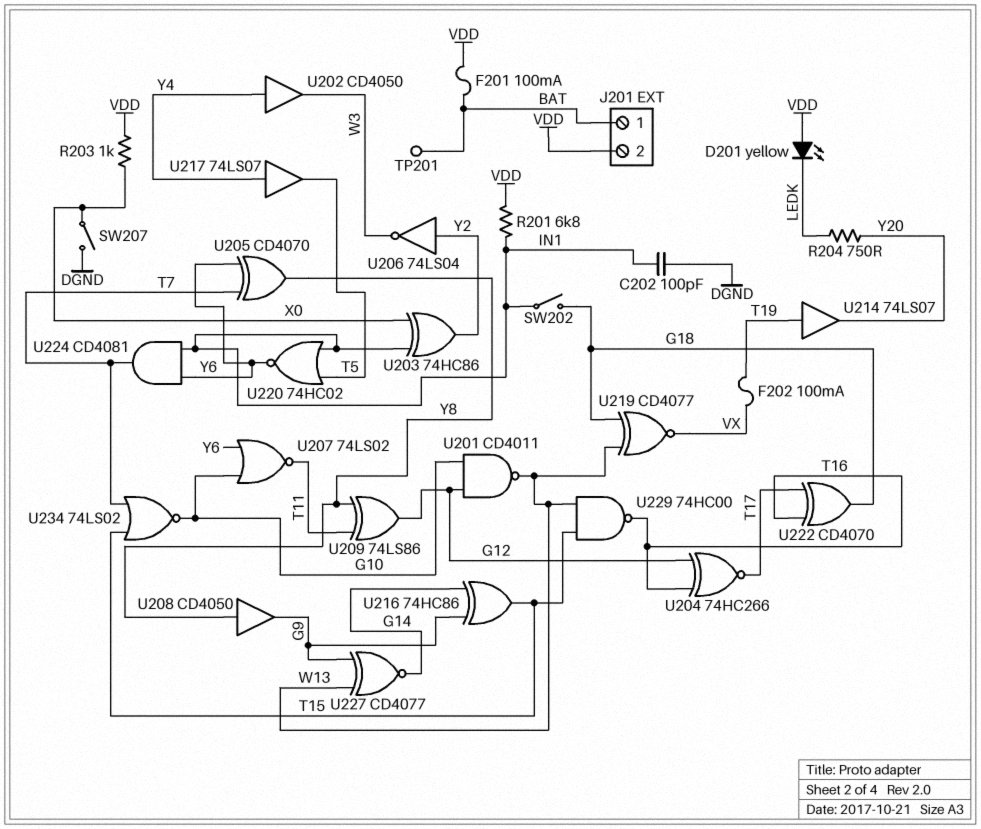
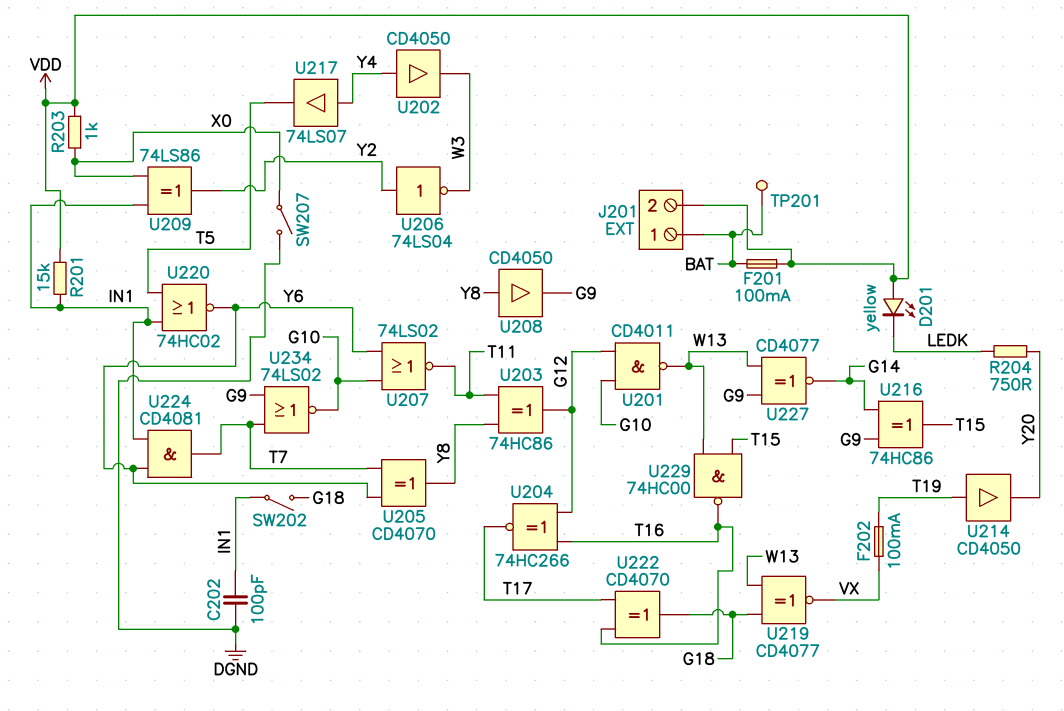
R201: 6.8k (IN1, VDD) -> 15k (IN1, VDD)
U203: XOR 74HC86 (in IN1, in X0, out Y2) -> XOR 74HC86 (in T11, in Y8, out G12)
U209: XOR 74LS86 (in T11, in Y8, out G12) -> XOR 74LS86 (in IN1, in X0, out Y2)
U214: buffer 74LS07 (in T19, out Y20) -> buffer CD4050 (in T19, out Y20)
U234: NOR 74LS02 (in T7, in T15, out G10) -> NOR 74LS02 (in G9, in T7, out G10)

